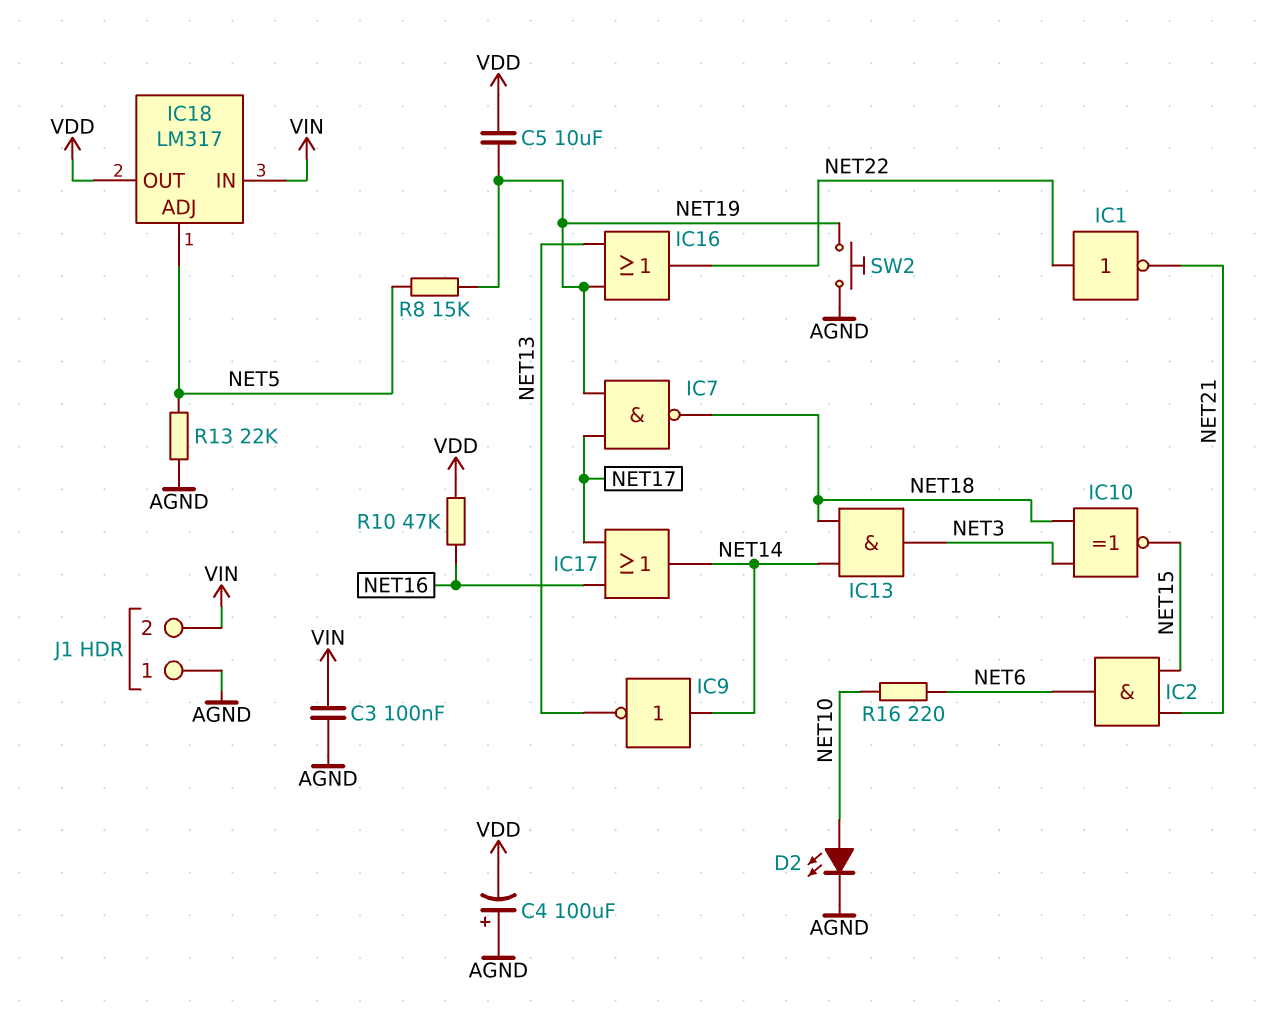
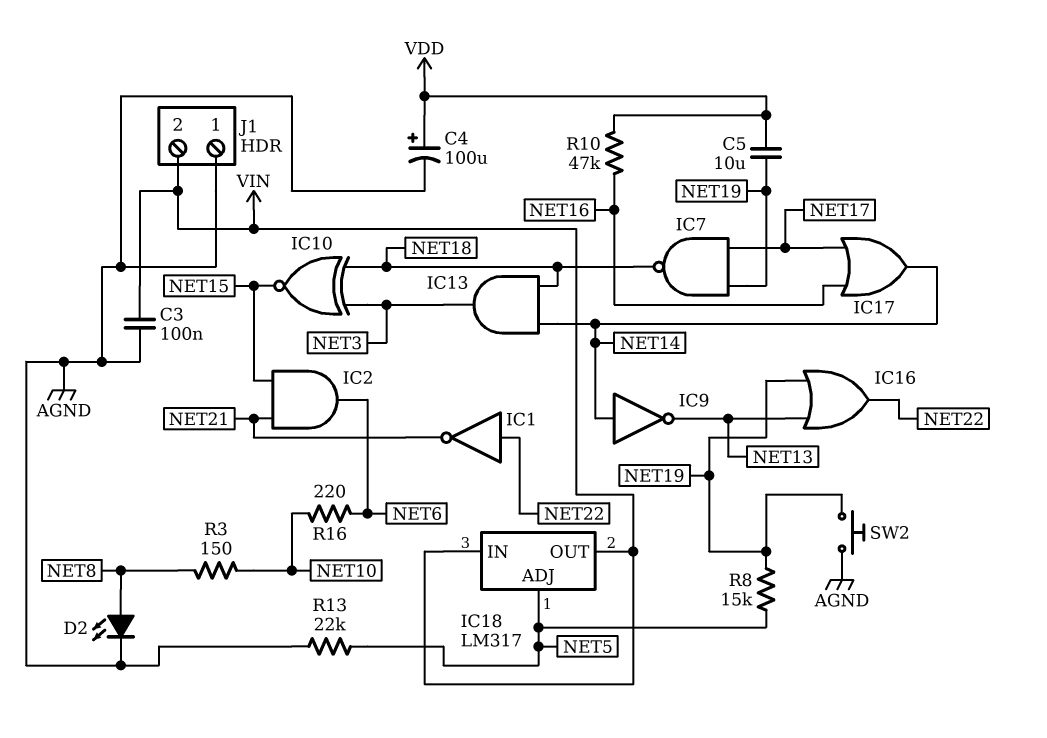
C4: 100uF (plus AGND, minus VDD) -> 100uF (plus VDD, minus AGND)
D2: LED (A NET10, K AGND) -> LED (A NET8, K AGND)
IC18 pin OUT: VDD -> VIN
R3: none -> 150 (NET8, NET10)

